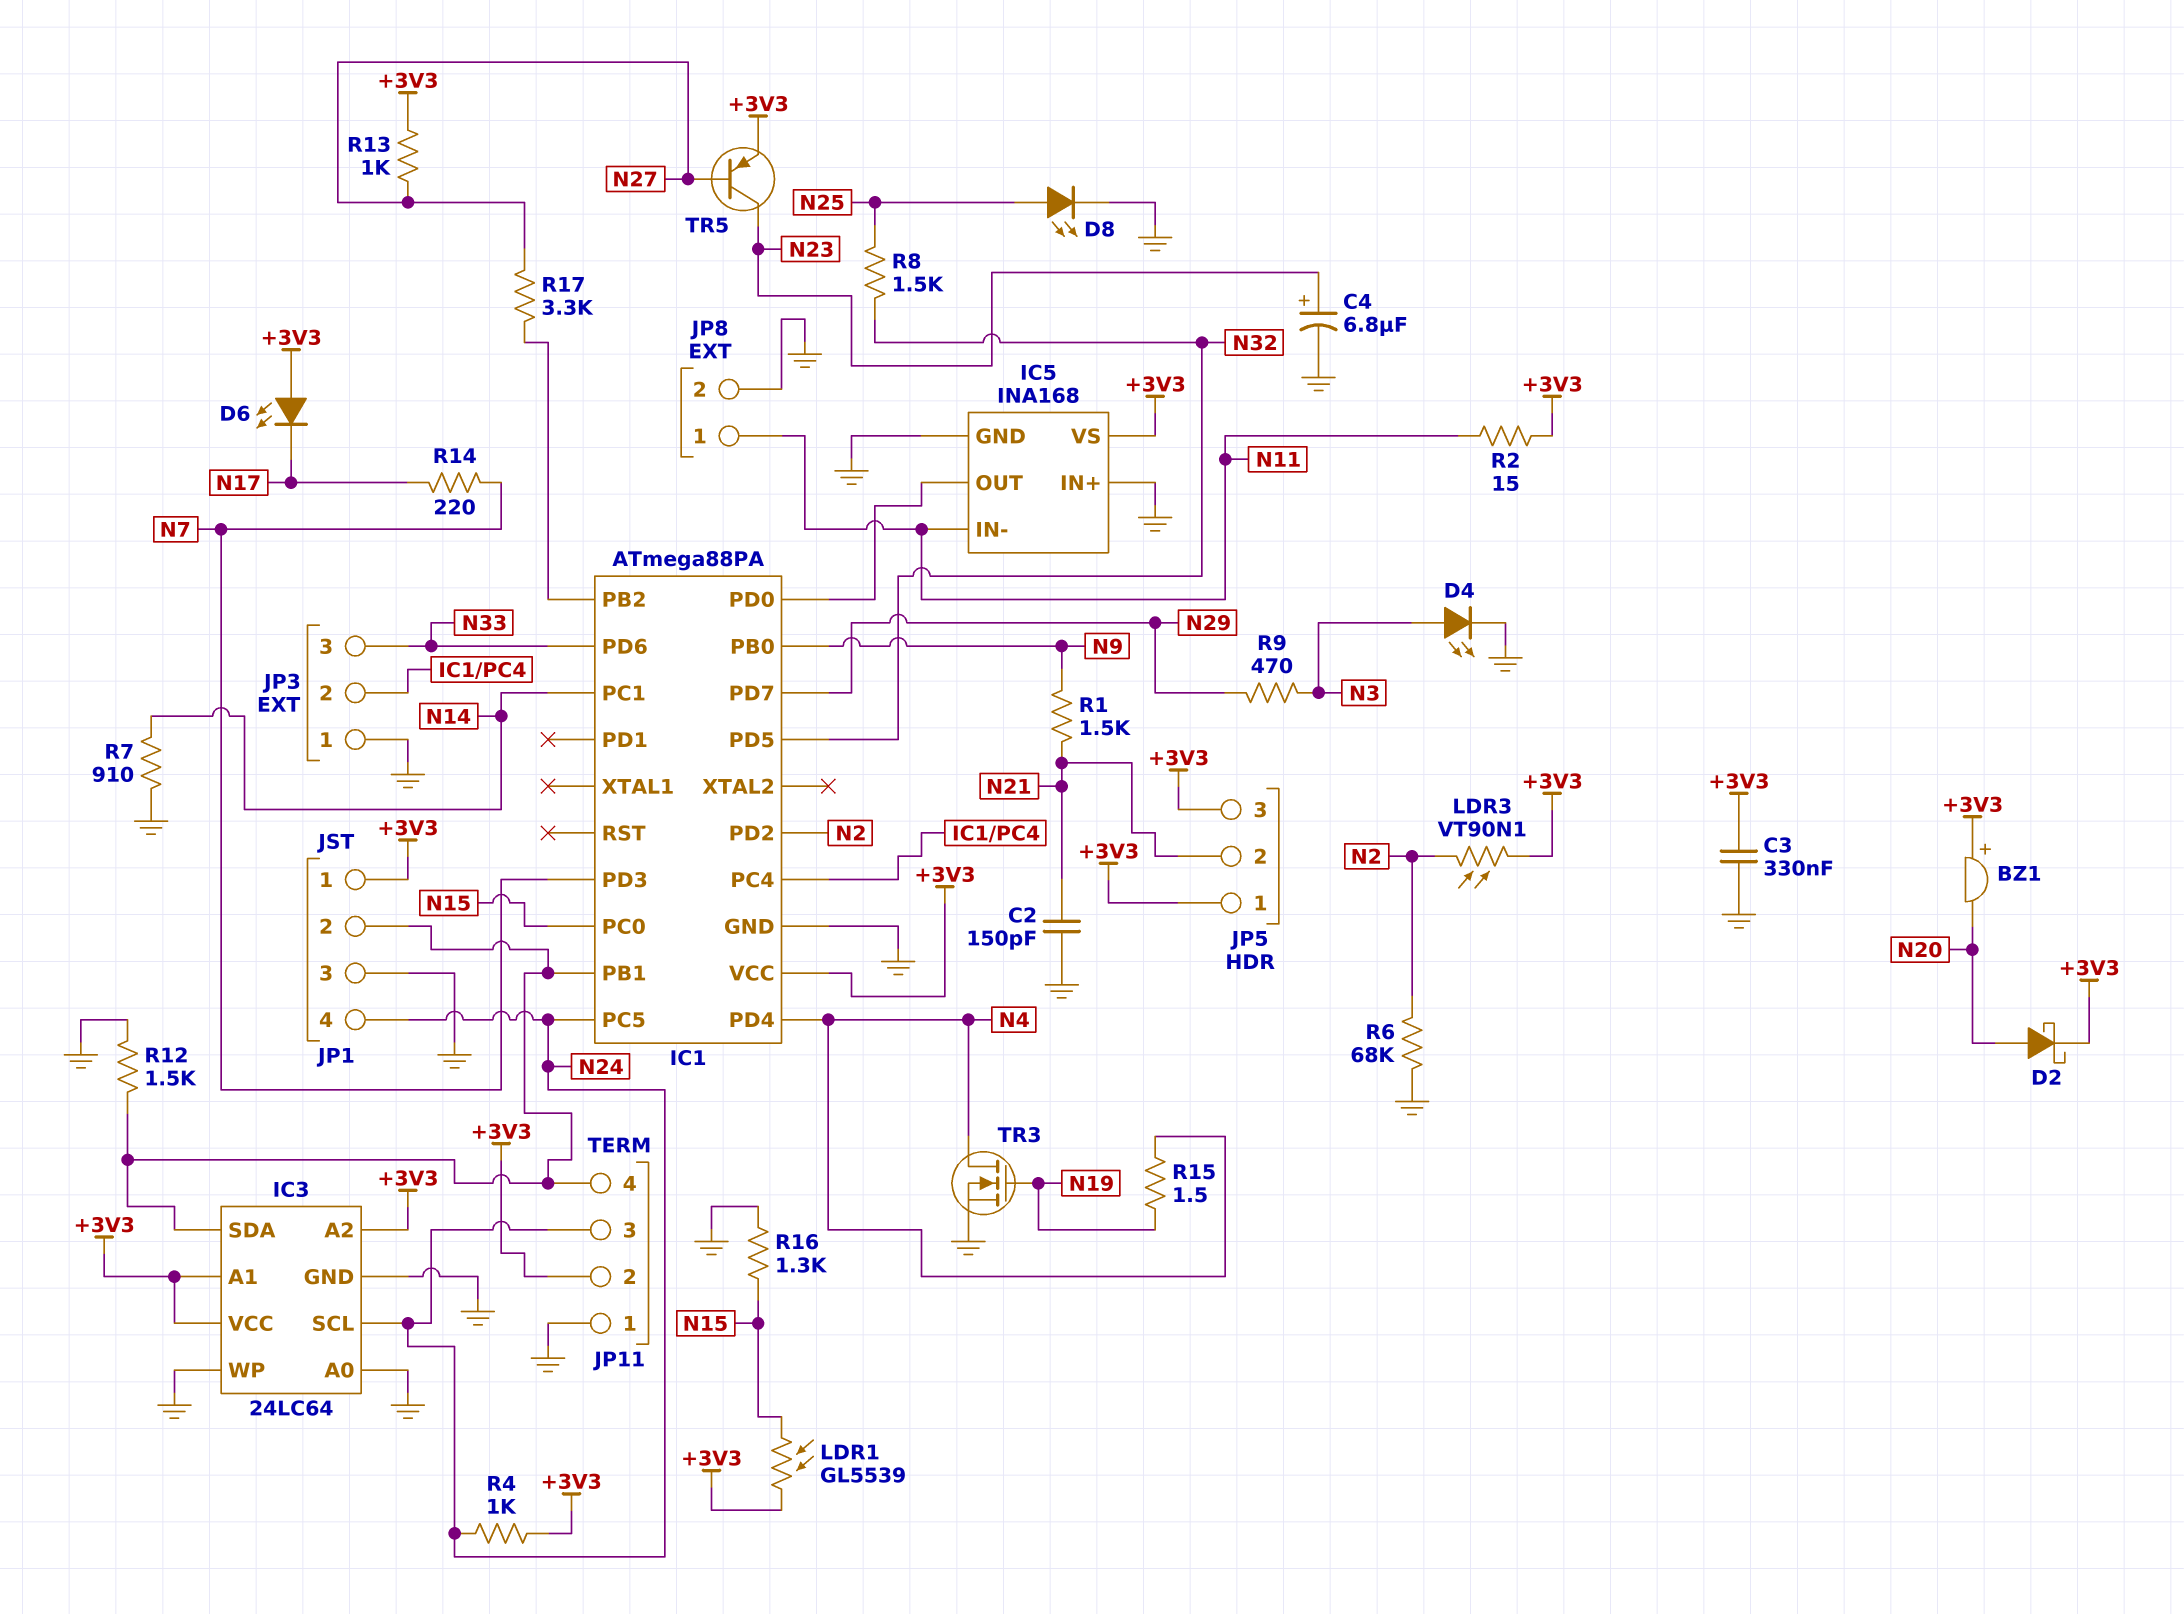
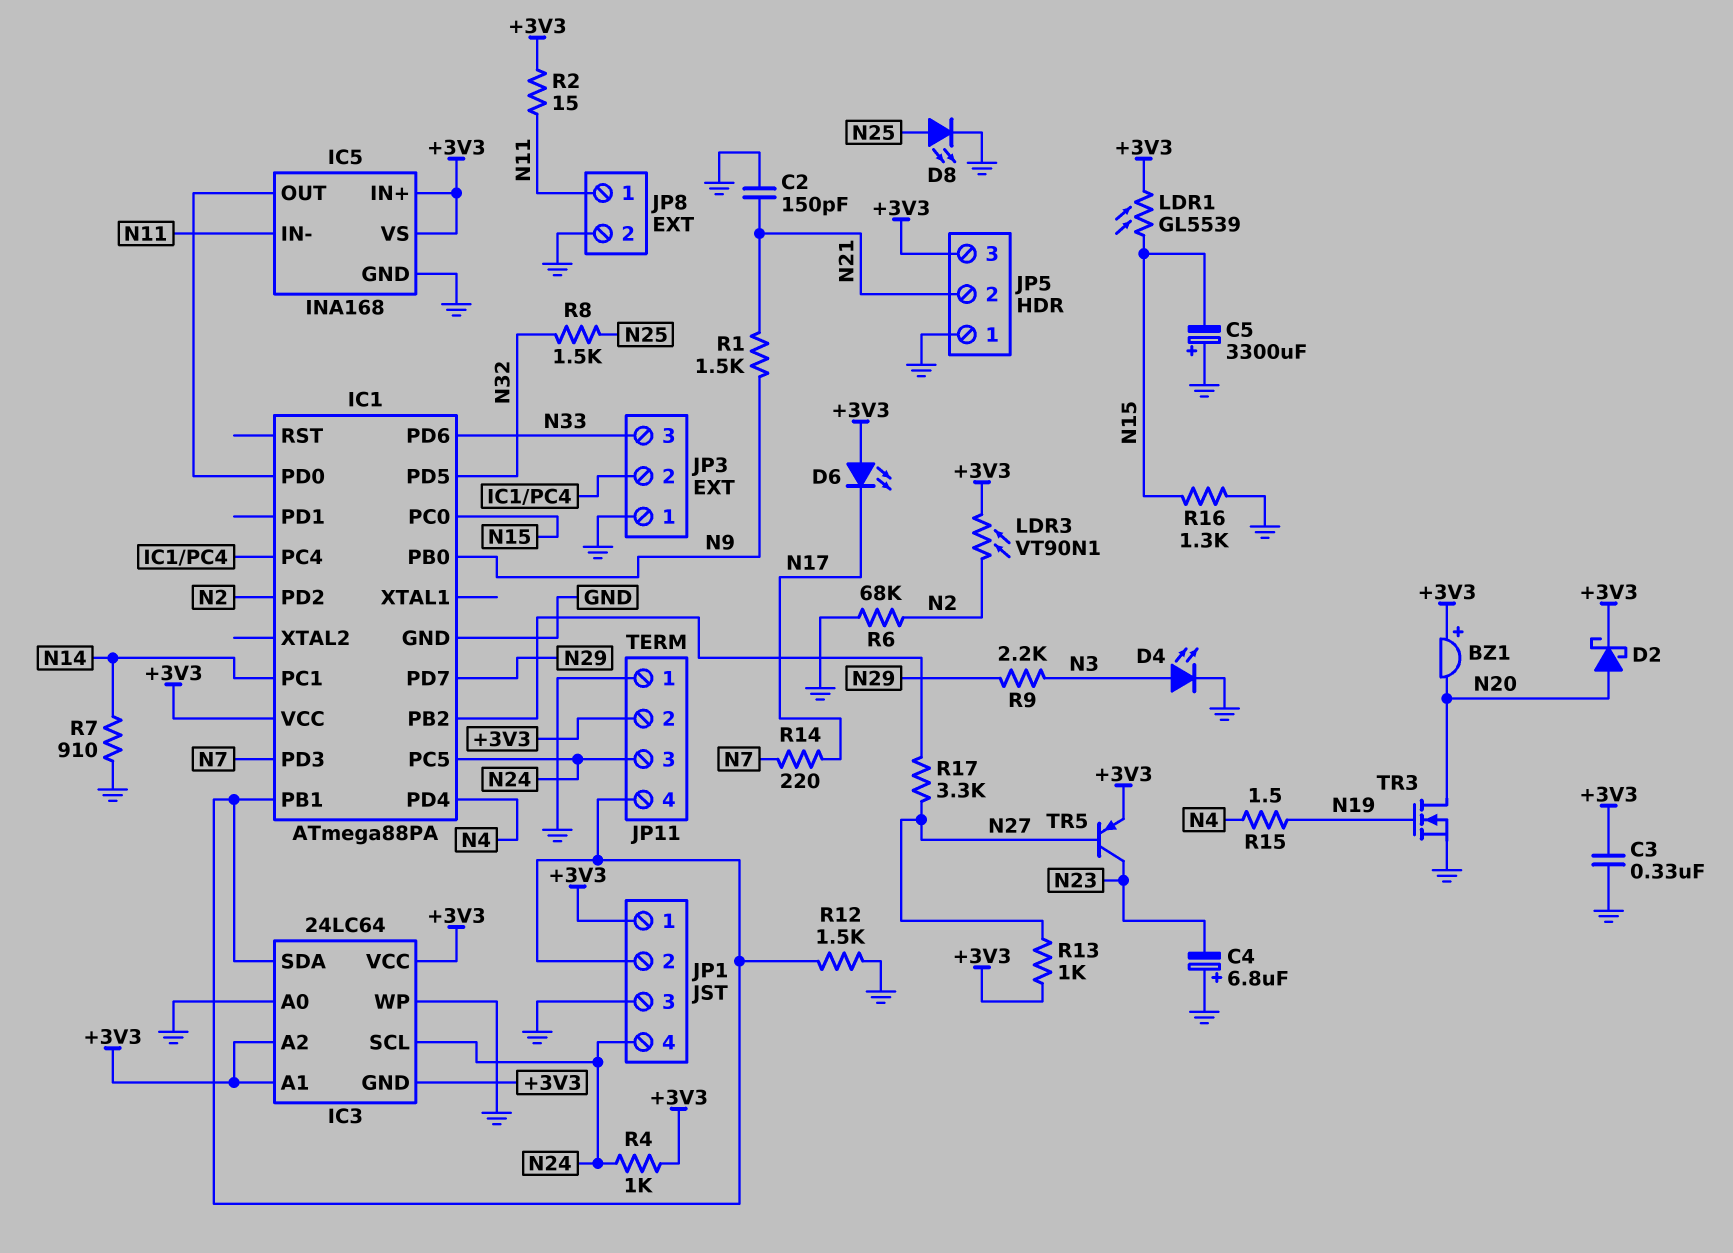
C4: 6.8uF (plus N23, minus GND) -> 6.8uF (plus GND, minus N23)
C5: none -> 3300uF (plus GND, minus N15)
IC3 pin GND: GND -> +3V3
IC5 pin IN+: GND -> +3V3
JP5 pin 1: +3V3 -> GND
R9: 470 (N3, N29) -> 2.2k (N3, N29)
TR3: NMOS (G N19, D N4, S GND) -> NMOS (G N19, D N20, S GND)

